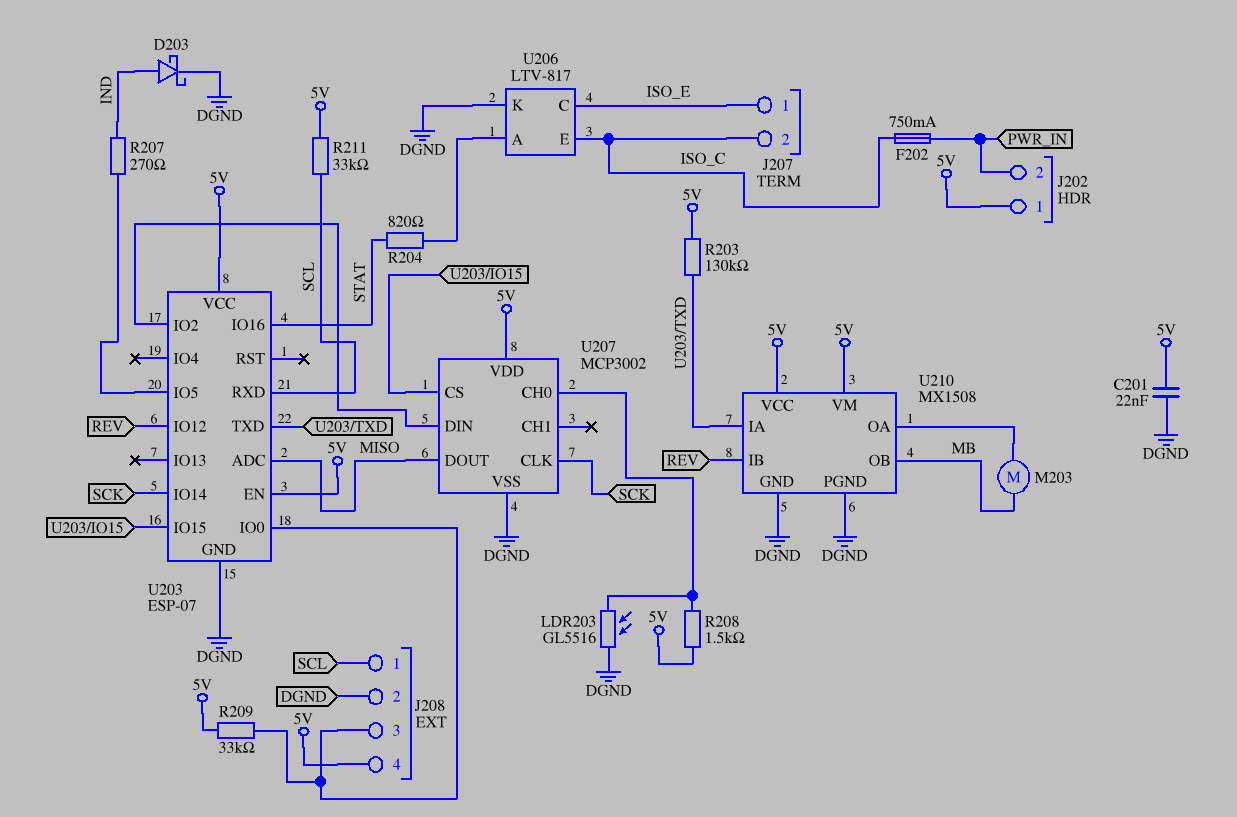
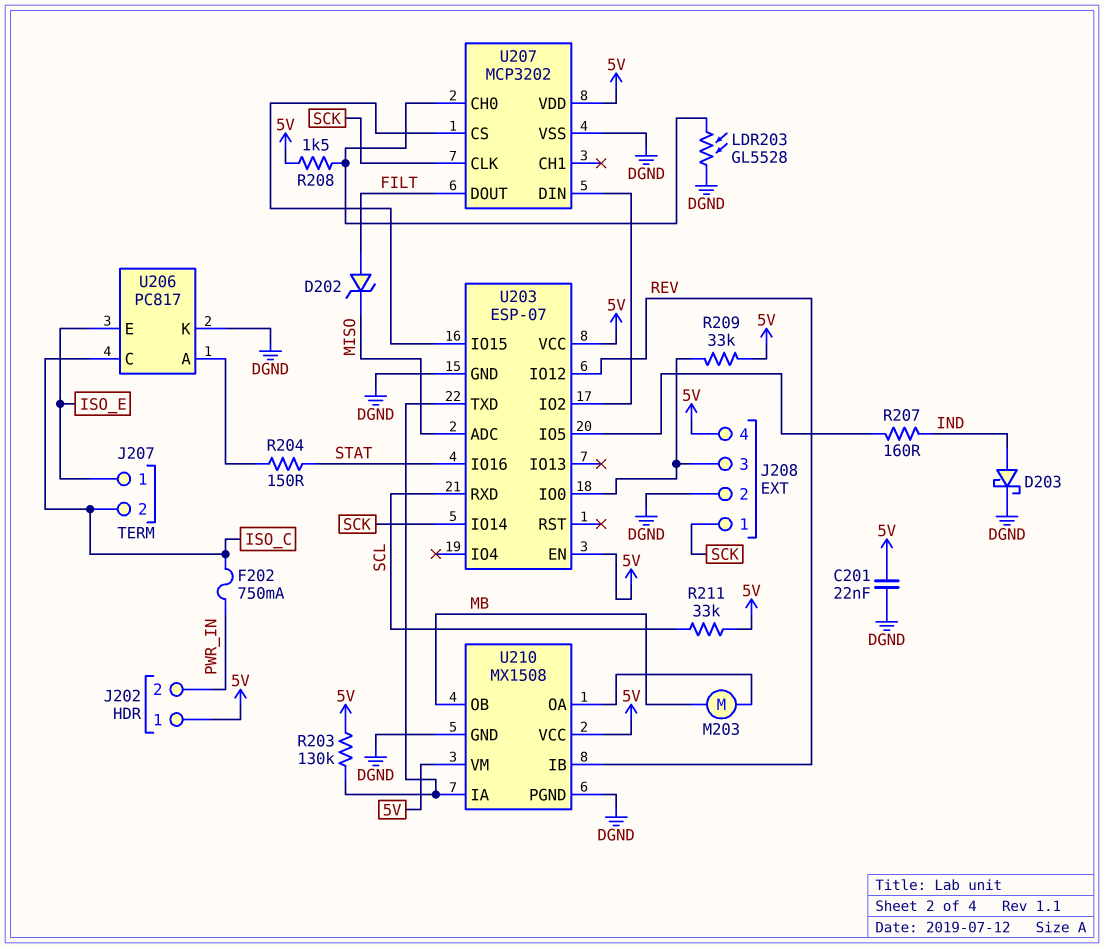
D202: none -> zener (A FILT, K MISO)
J208 pin 1: SCL -> SCK
LDR203: GL5516 (DGND, U207/CH0) -> GL5528 (DGND, U207/CH0)
R204: 820 (STAT, U206/A) -> 150 (STAT, U206/A)
R207: 270 (IND, U203/IO5) -> 160 (IND, U203/IO5)
U206: LTV-817 -> PC817
U206 pin C: ISO_E -> ISO_C
U206 pin E: ISO_C -> ISO_E
U207: MCP3002 -> MCP3202
U207 pin DOUT: MISO -> FILT

